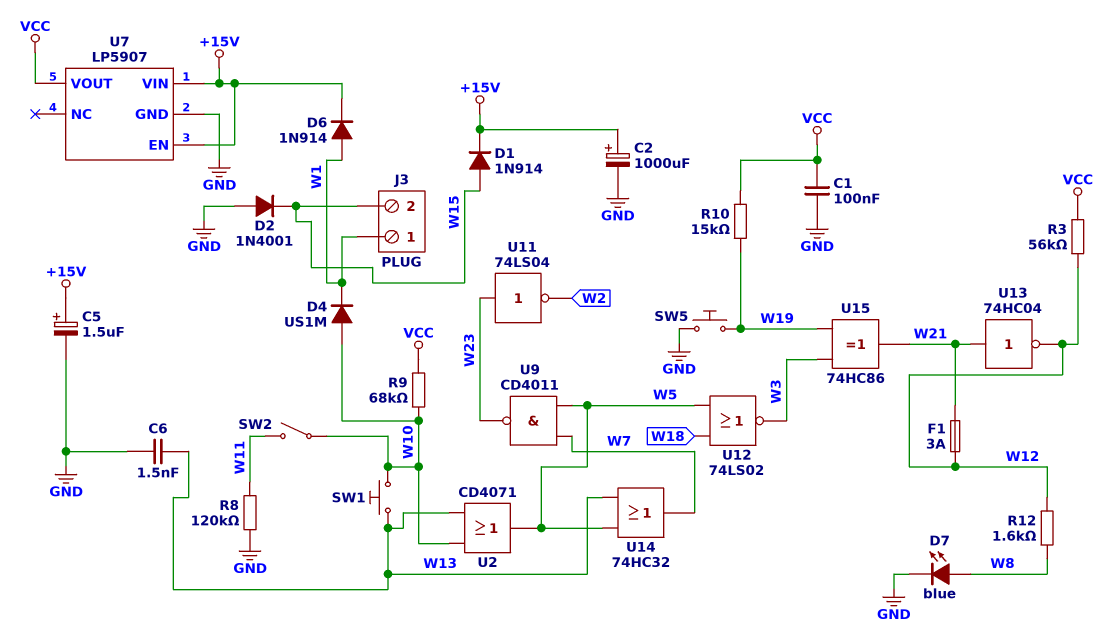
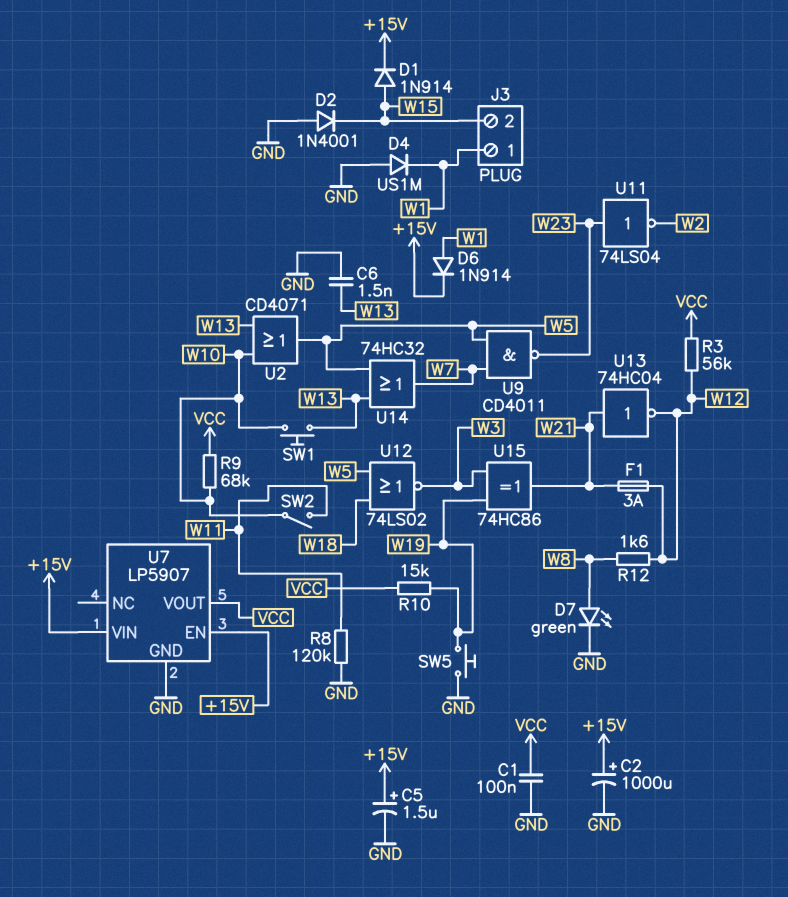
D4: diode US1M (A W10, K W1) -> diode US1M (A GND, K W1)
D7: LED blue (A W8, K GND) -> LED green (A W8, K GND)

